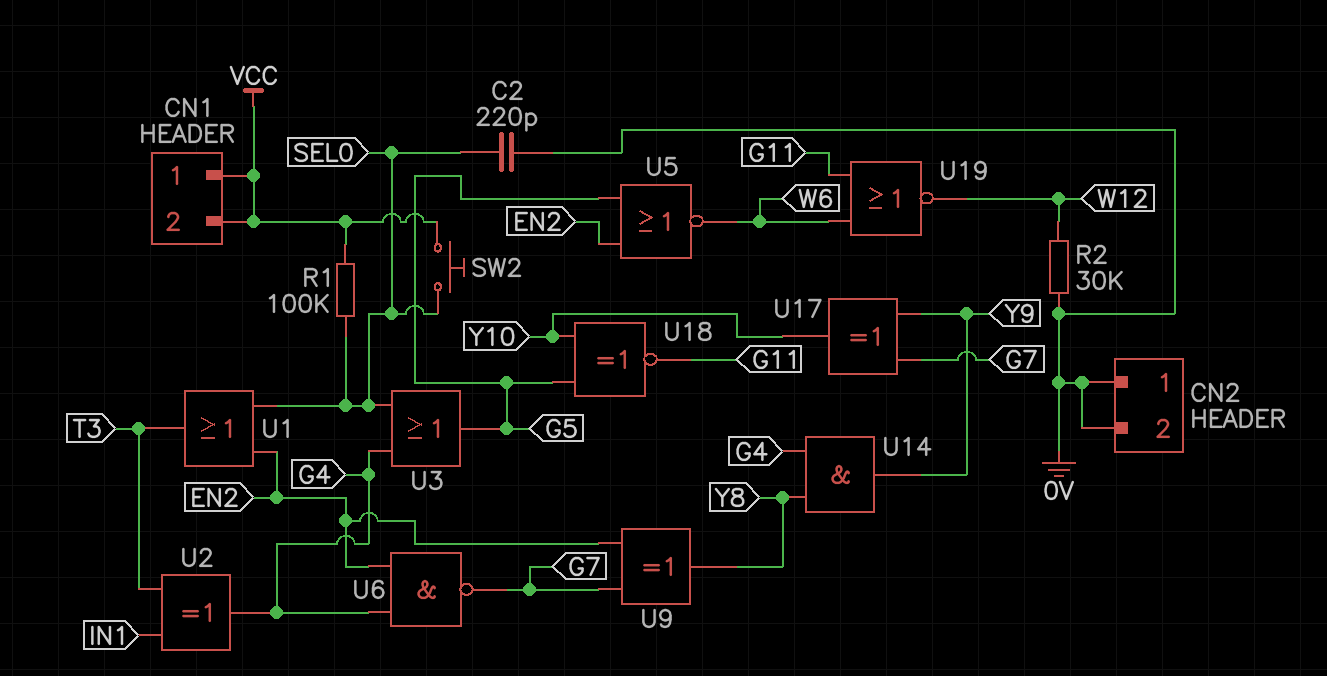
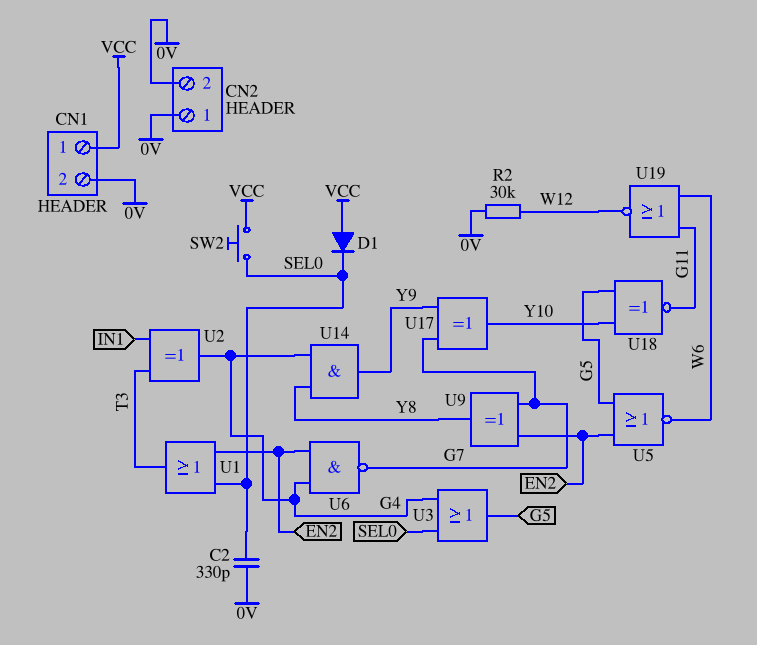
C2: 220pF (0V, SEL0) -> 330pF (0V, SEL0)
CN1 pin 2: VCC -> 0V
D1: none -> diode (A VCC, K SEL0)
R1: 100k (SEL0, VCC) -> none

